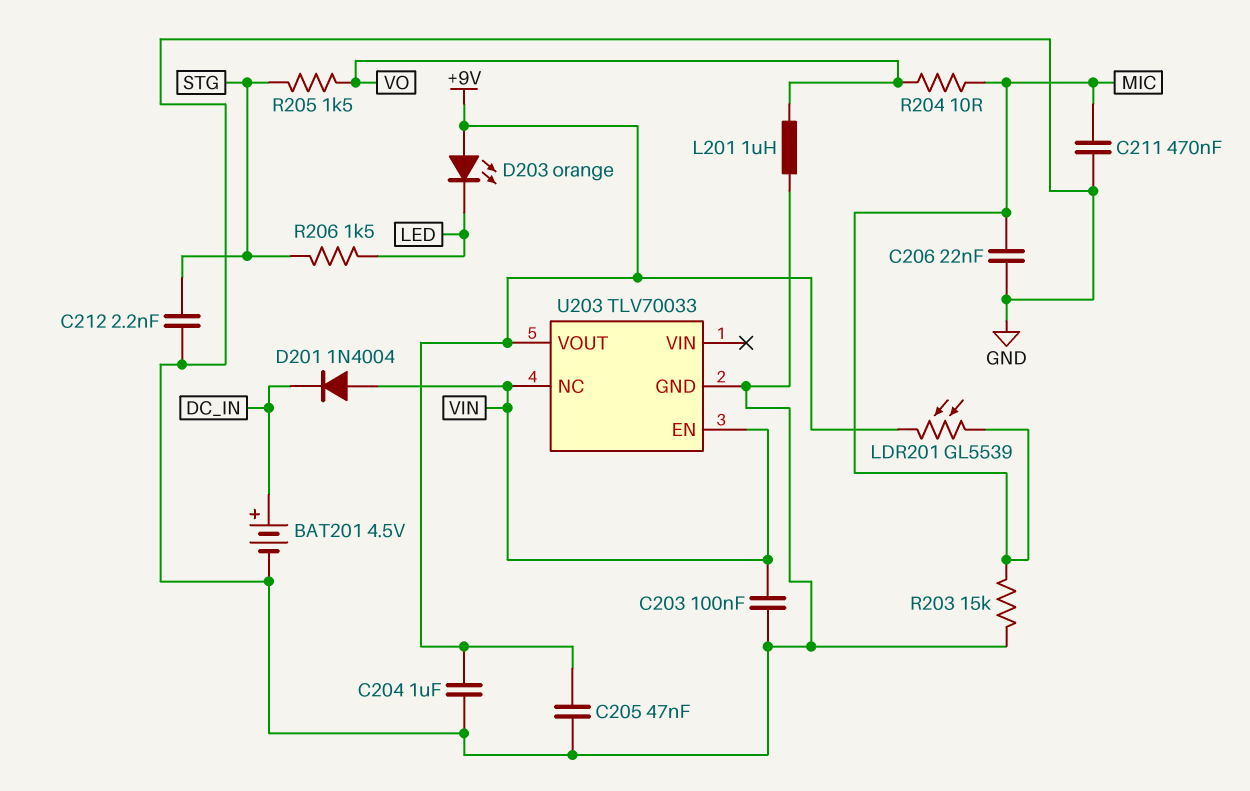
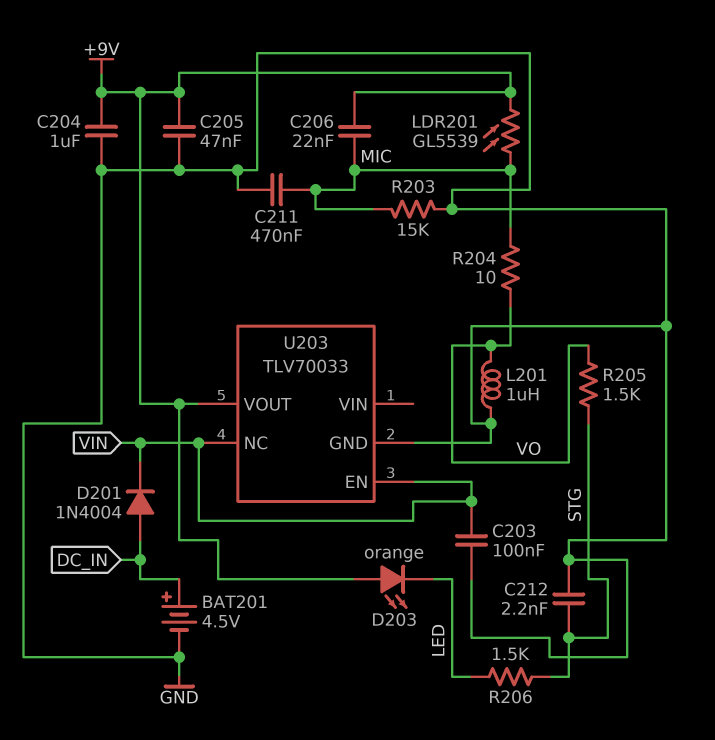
C206: 22nF (GND, MIC) -> 22nF (+9V, MIC)
D201: diode 1N4004 (A VIN, K DC_IN) -> diode 1N4004 (A DC_IN, K VIN)

